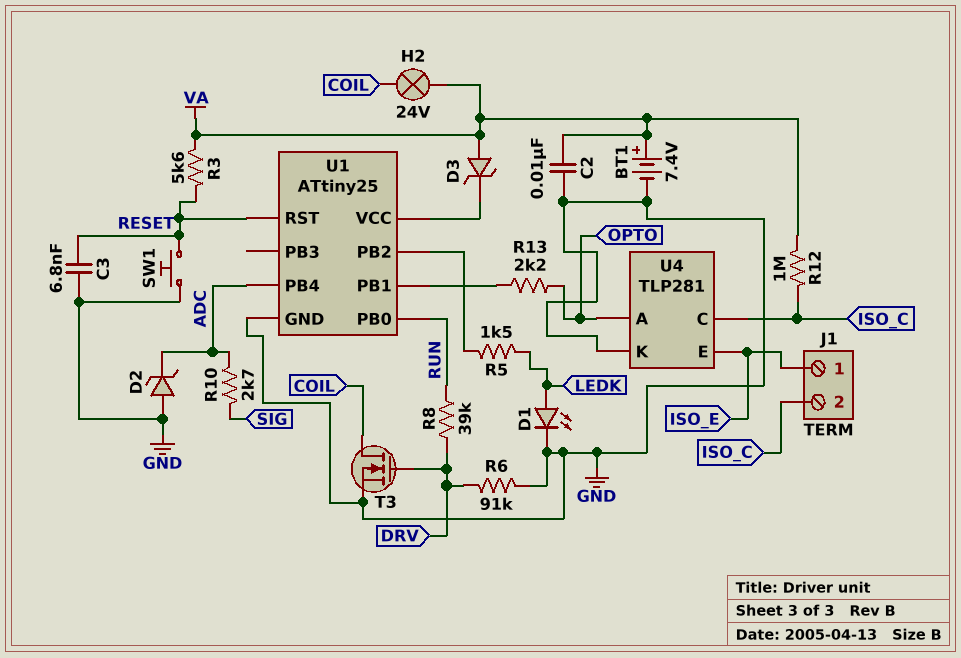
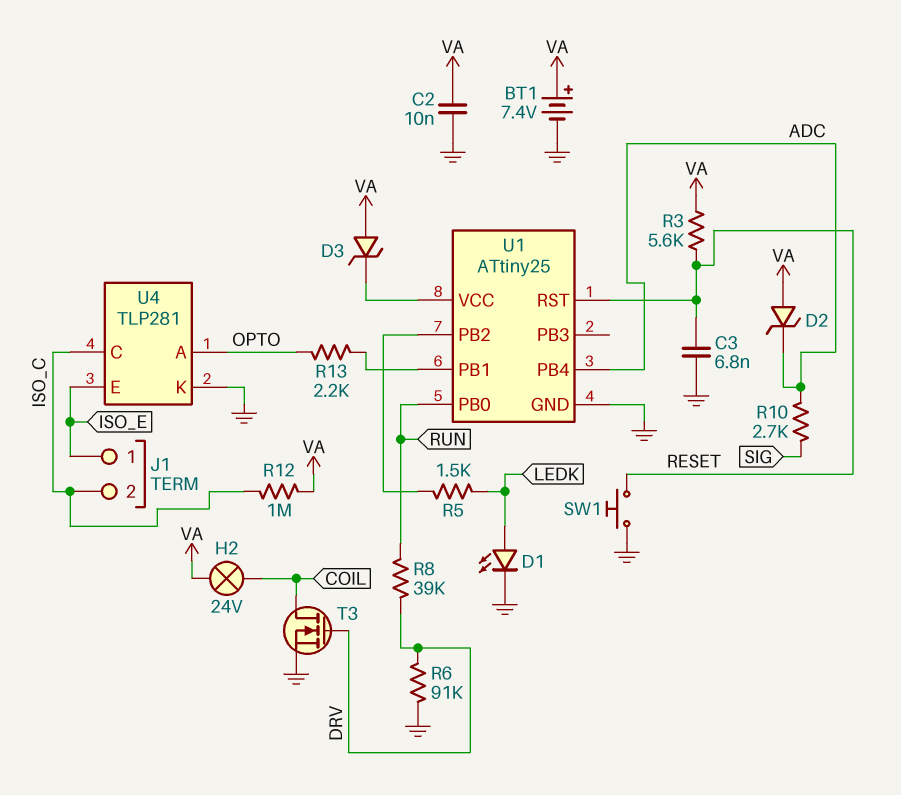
D2: zener (A GND, K ADC) -> zener (A VA, K ADC)

